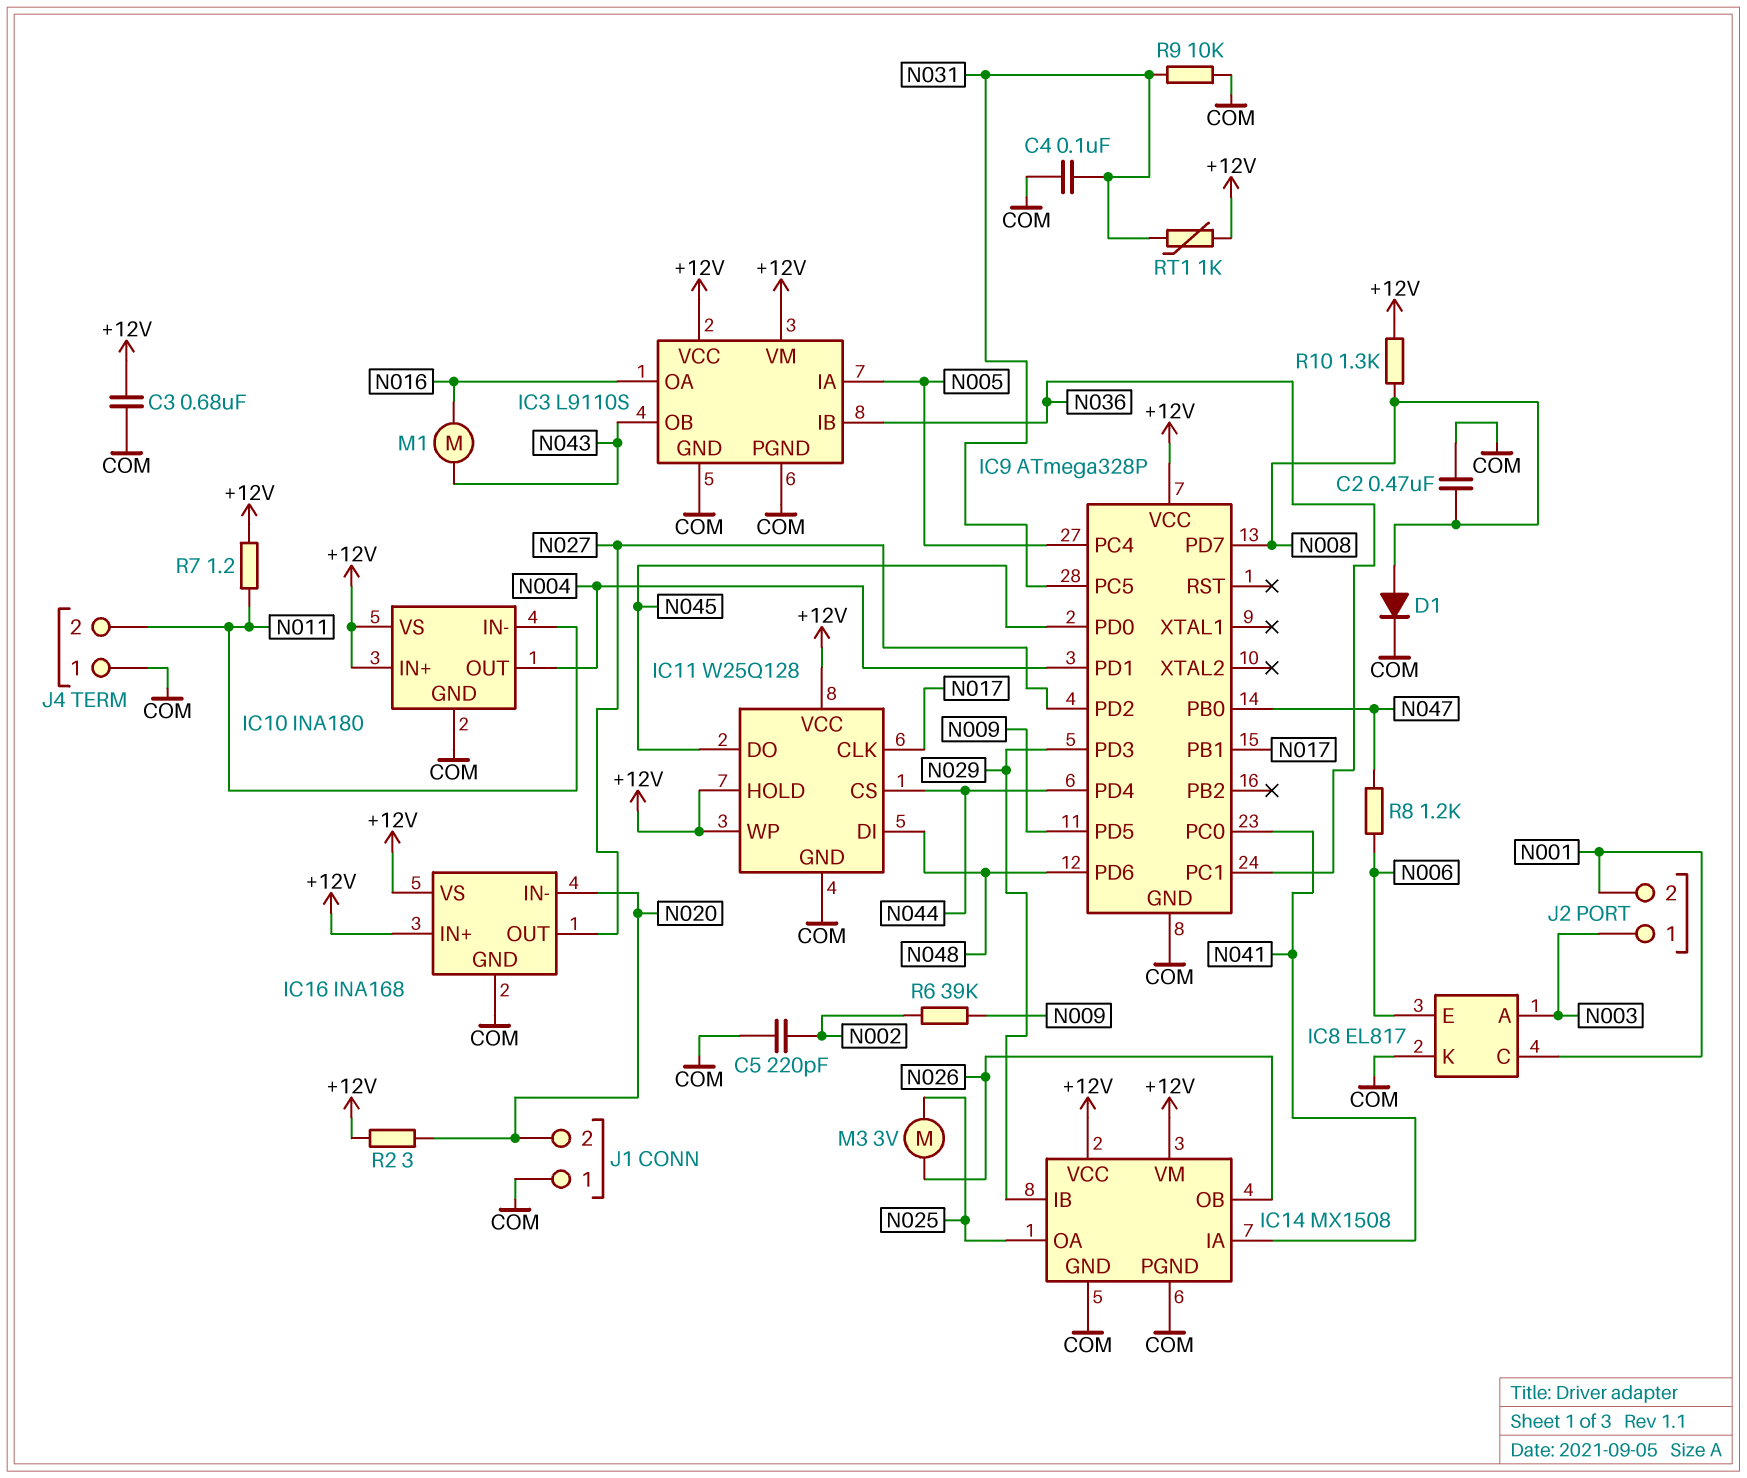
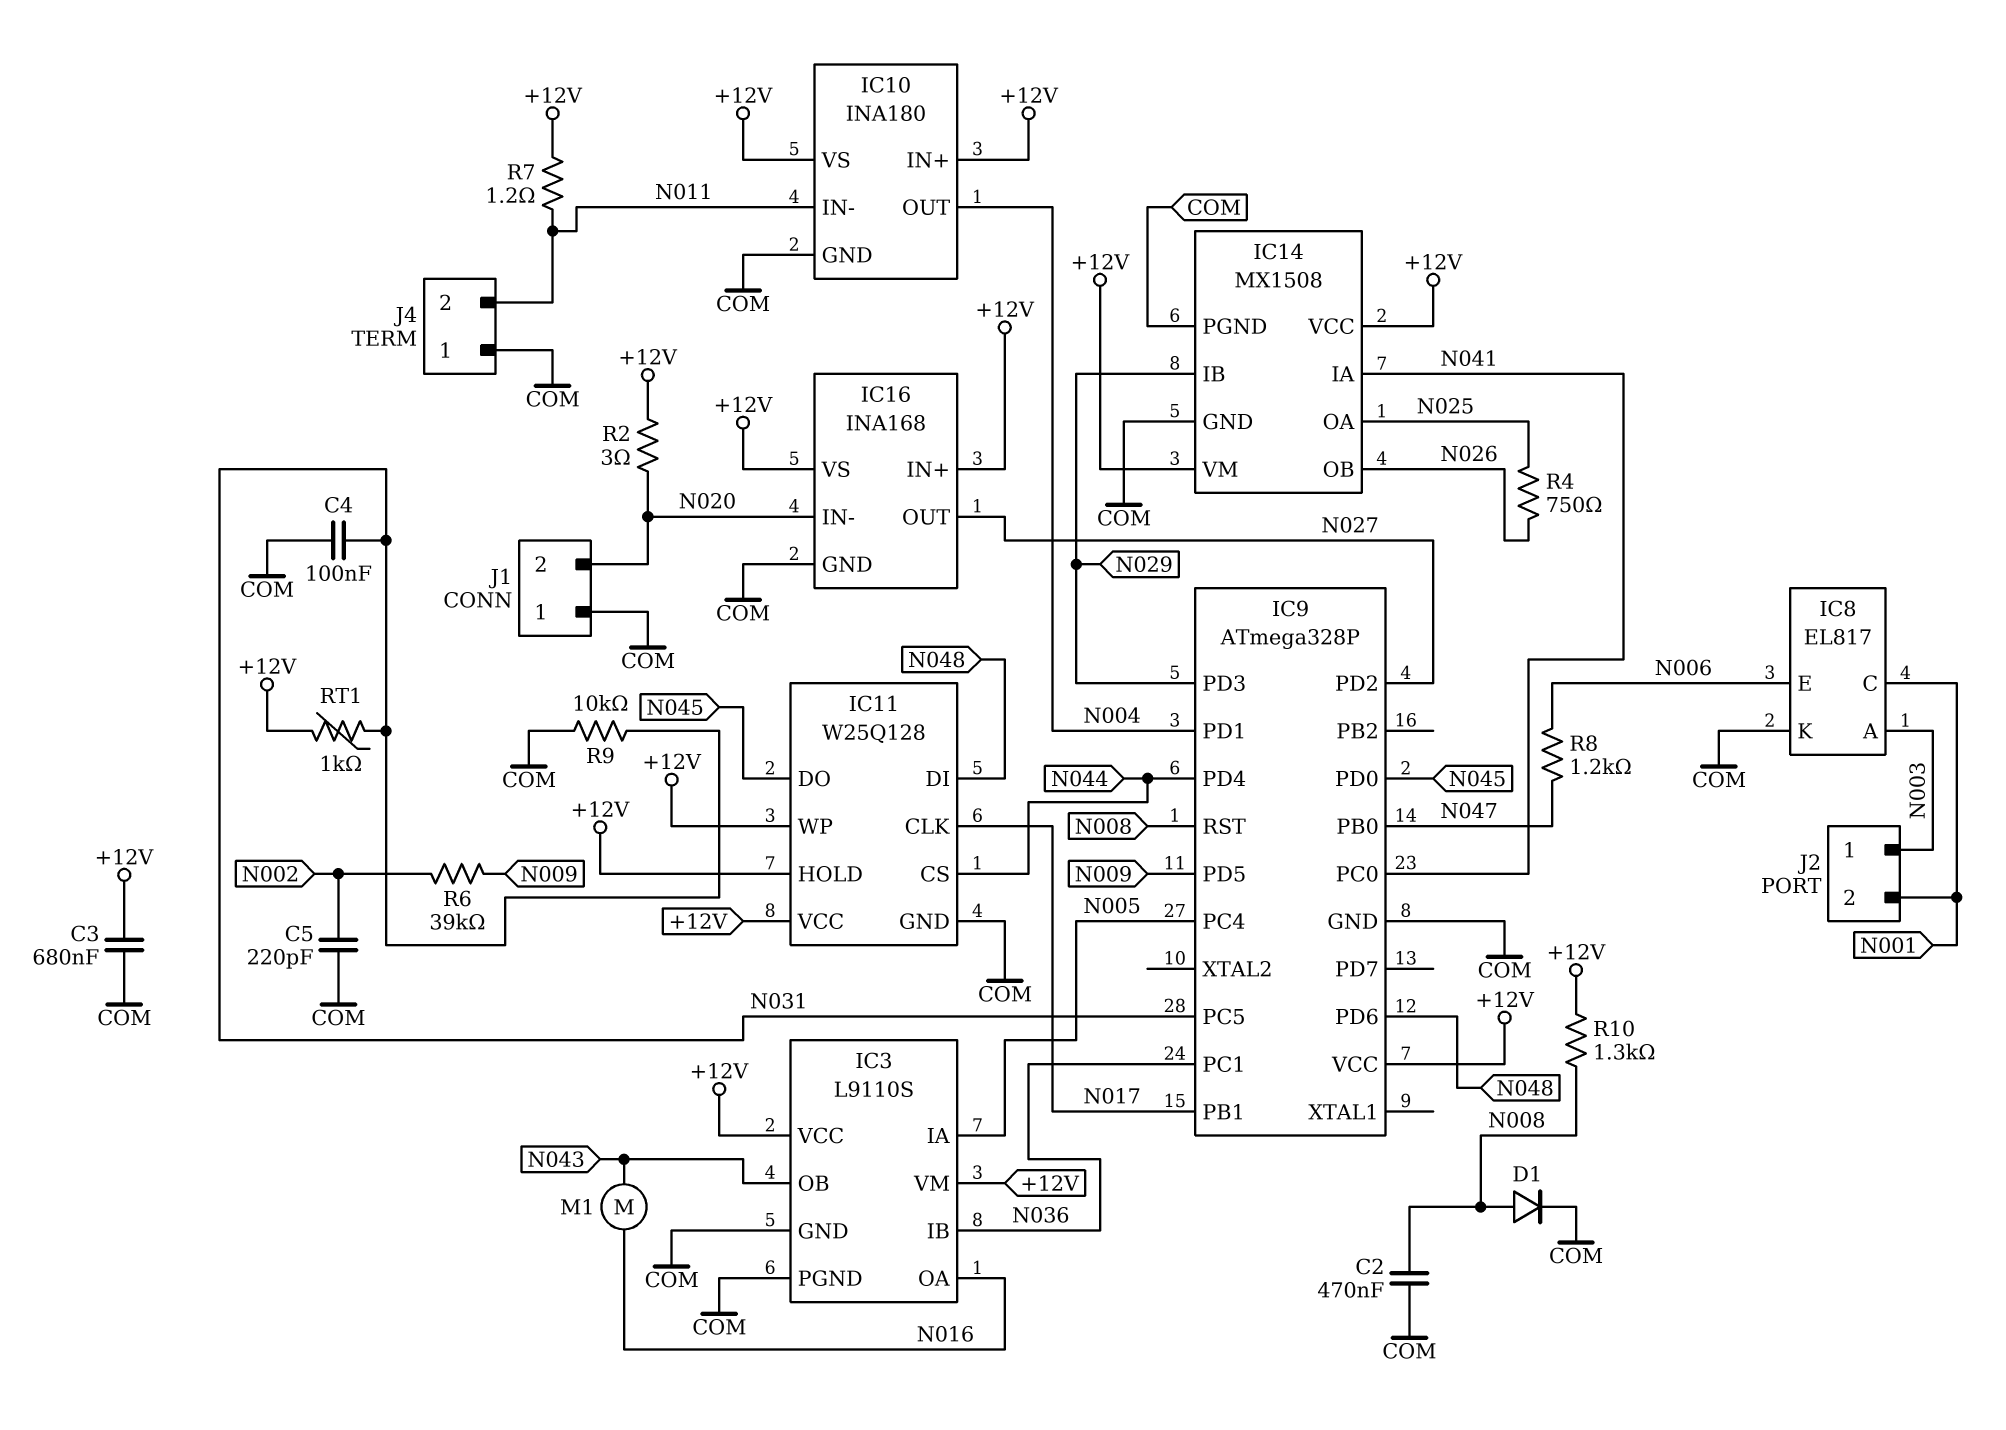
IC9 pin PD7: N008 -> none
IC9 pin RST: none -> N008
M3: motor 3V (N025, N026) -> none
R4: none -> 750 (N025, N026)

